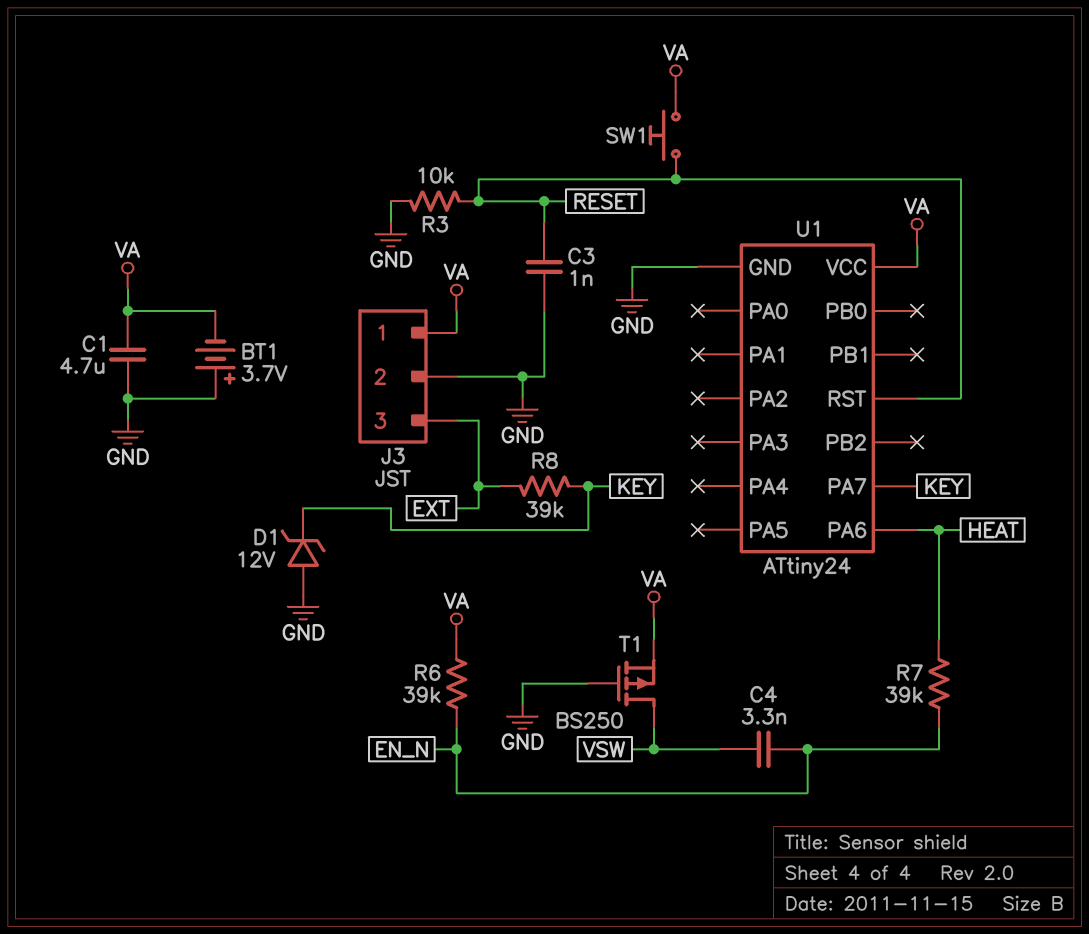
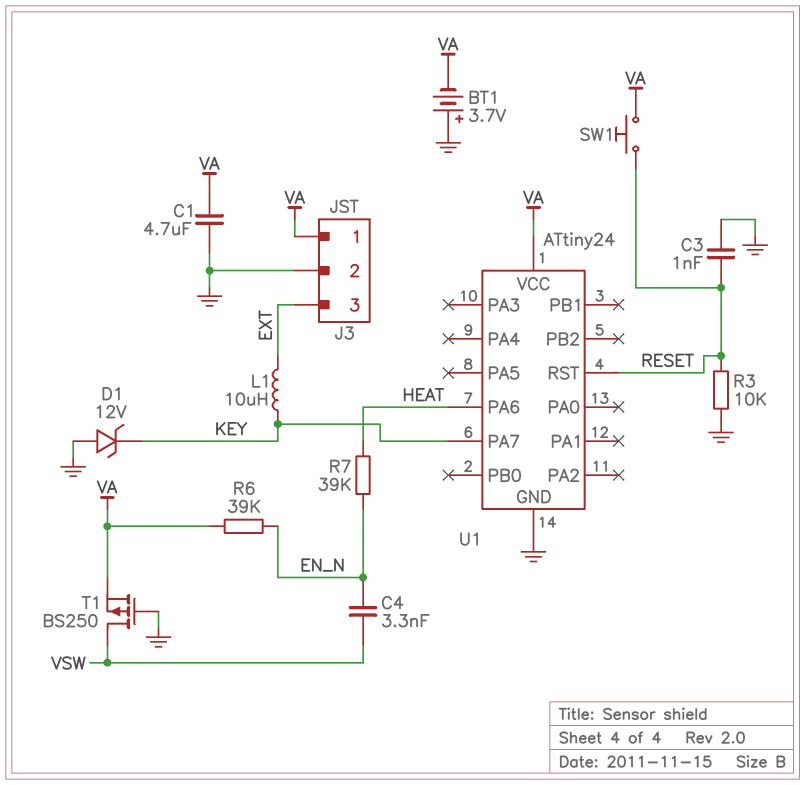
L1: none -> 10uH (EXT, KEY)
R8: 39k (EXT, KEY) -> none

